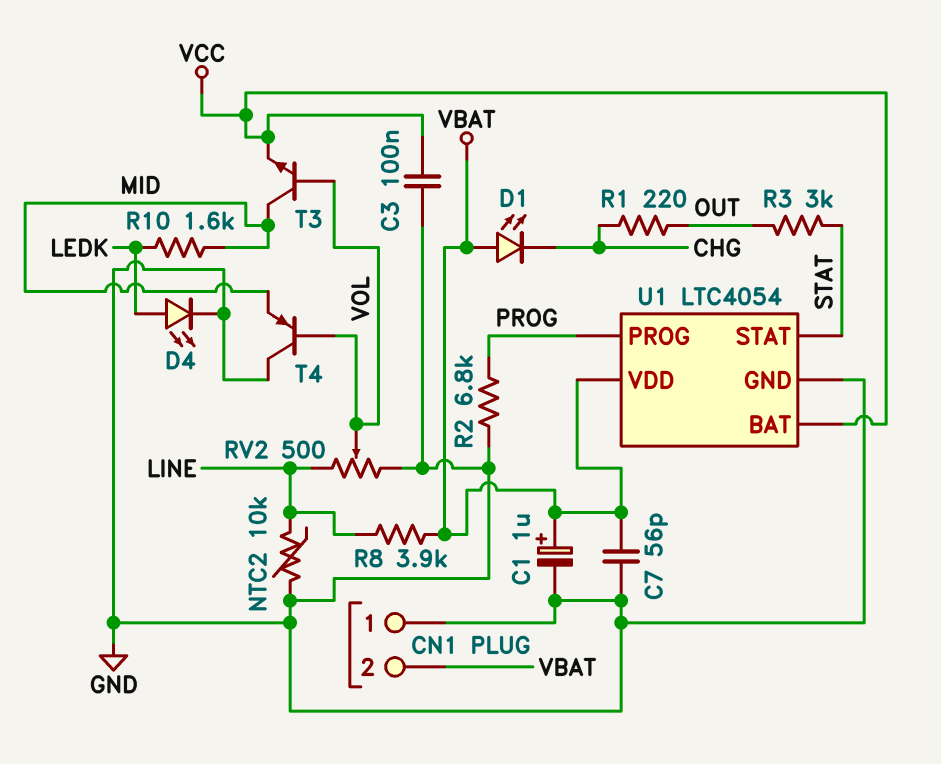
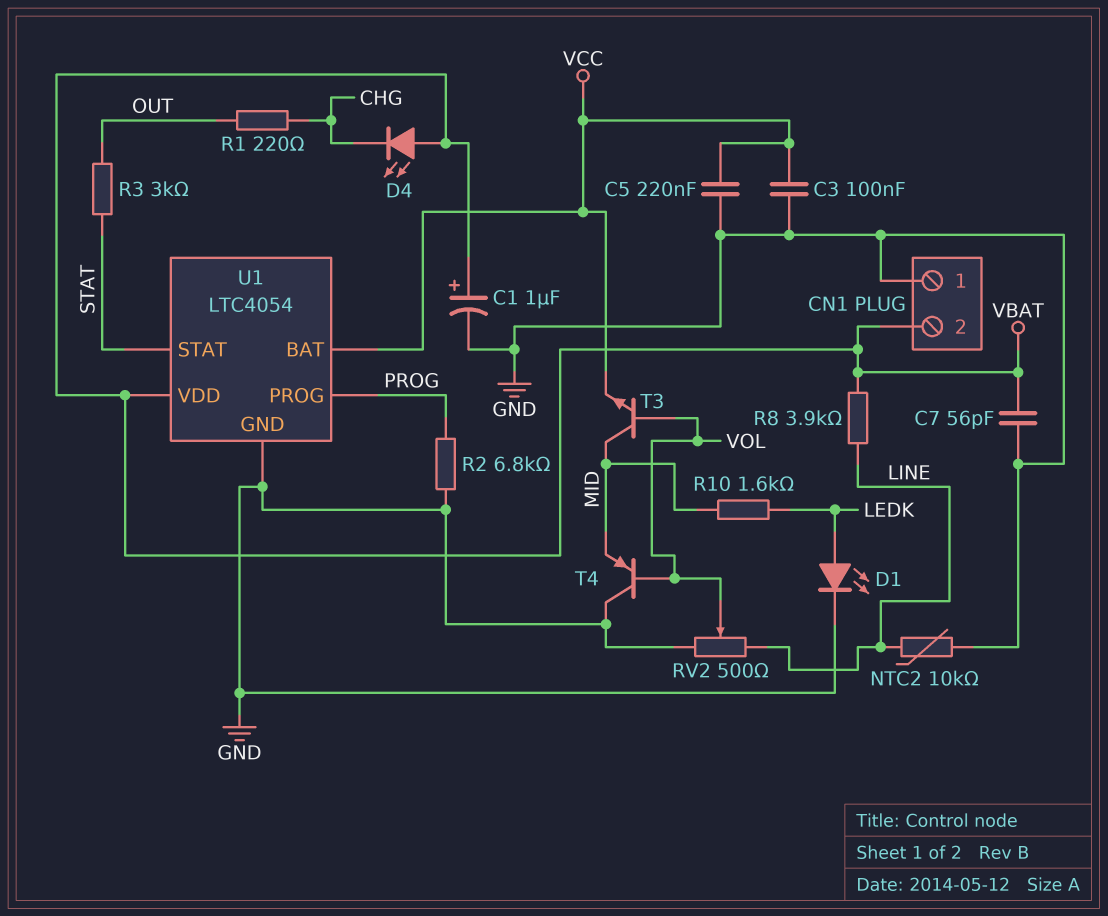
C5: none -> 220nF (GND, VCC)
D1: LED (A VBAT, K CHG) -> LED (A LEDK, K GND)
D4: LED (A LEDK, K GND) -> LED (A VBAT, K CHG)

